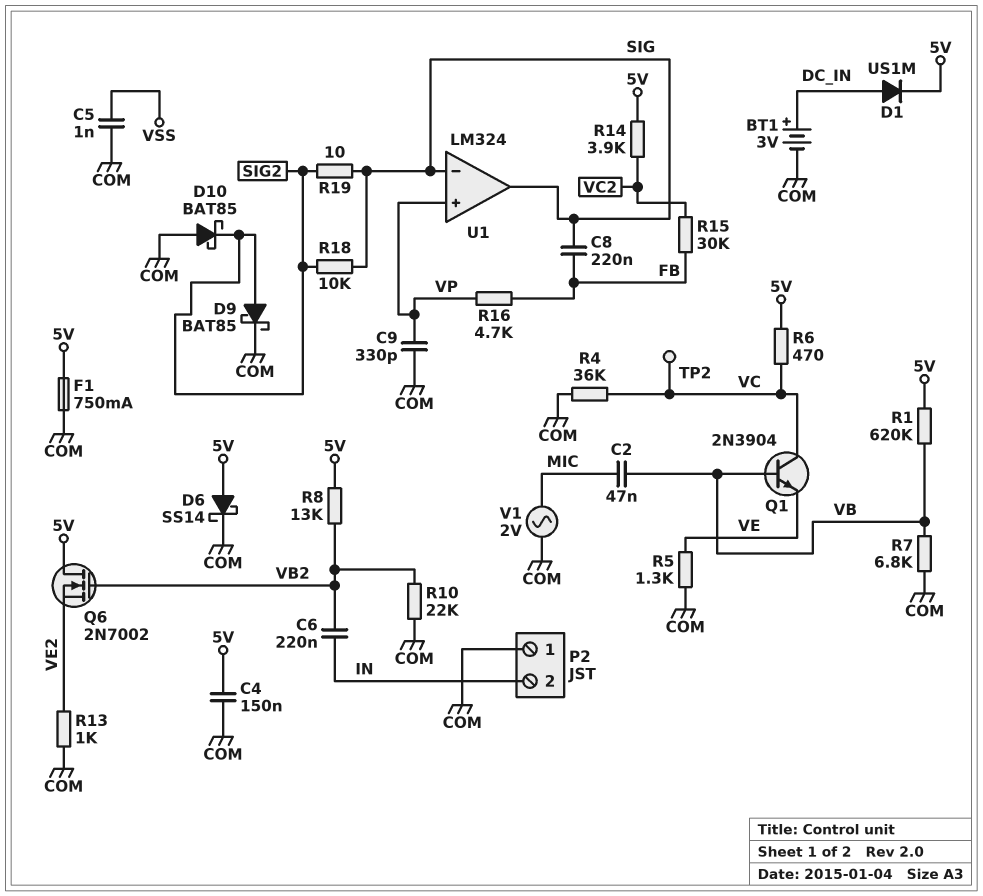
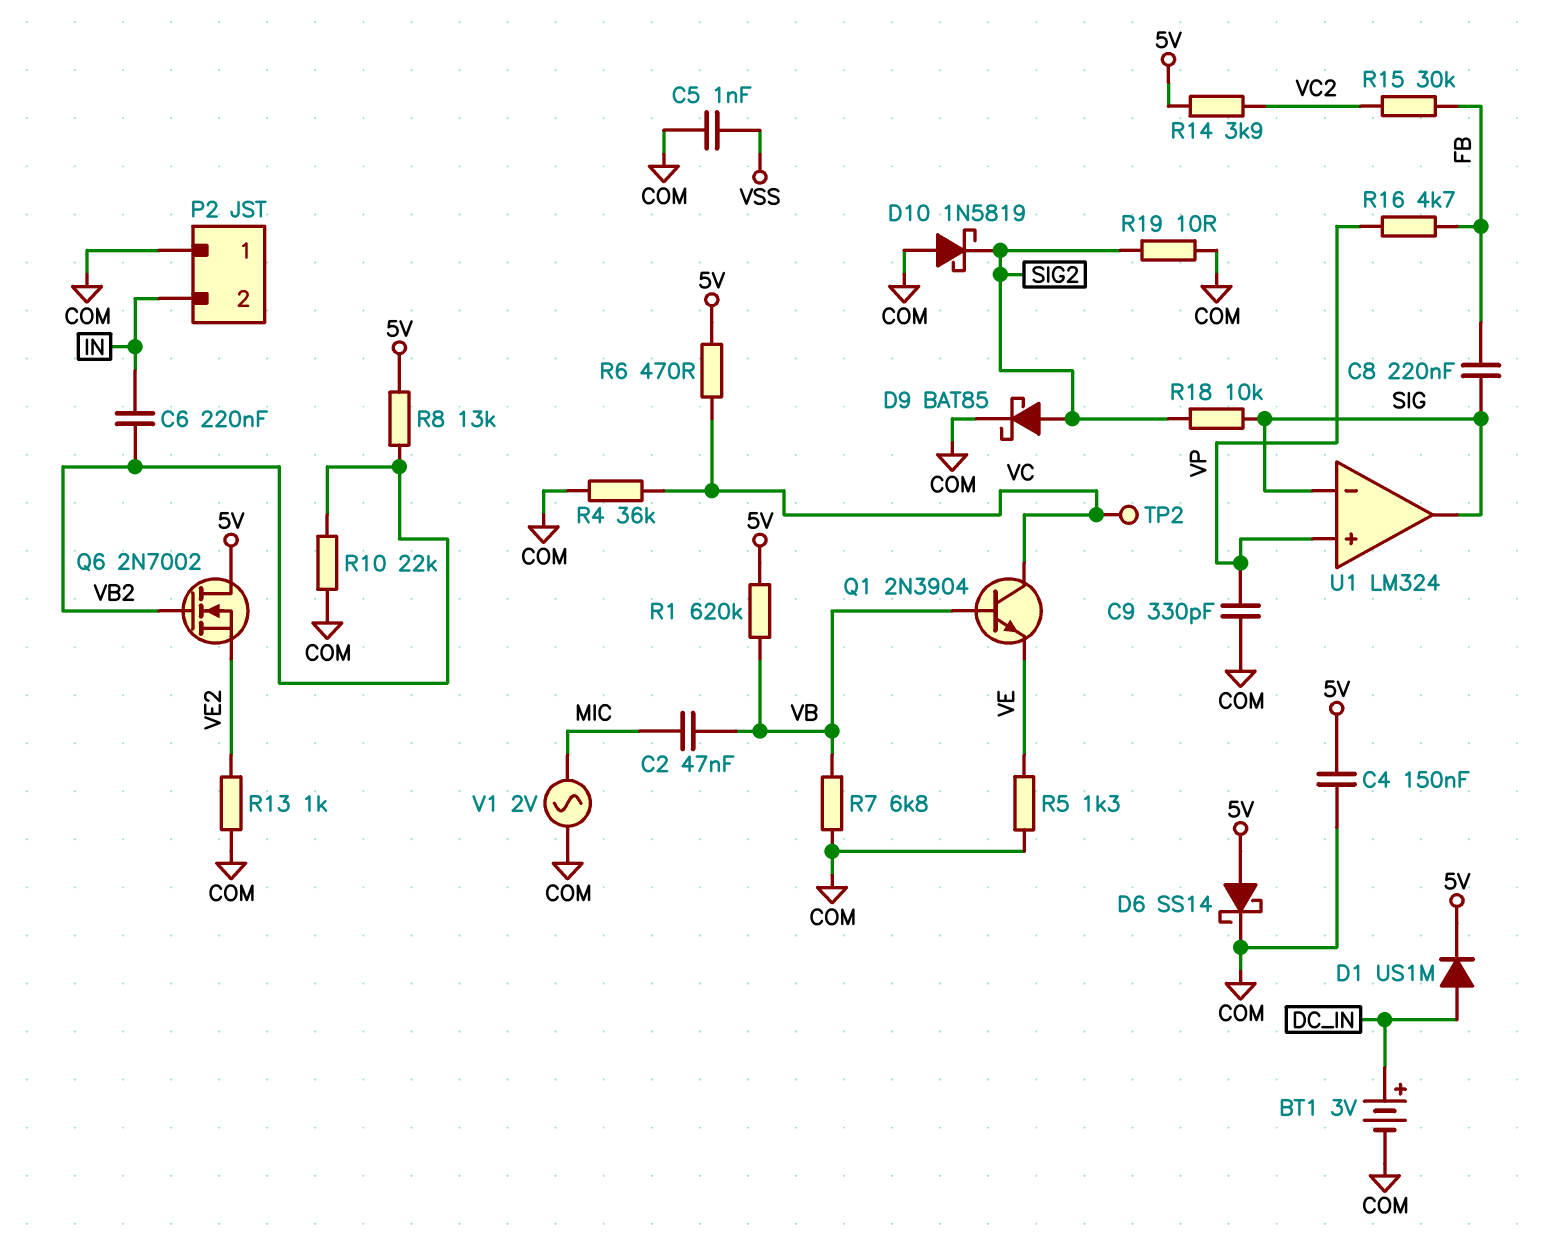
D10: schottky BAT85 (A COM, K SIG2) -> schottky 1N5819 (A COM, K SIG2)
F1: 750mA (5V, COM) -> none
R19: 10 (SIG, SIG2) -> 10 (COM, SIG2)

